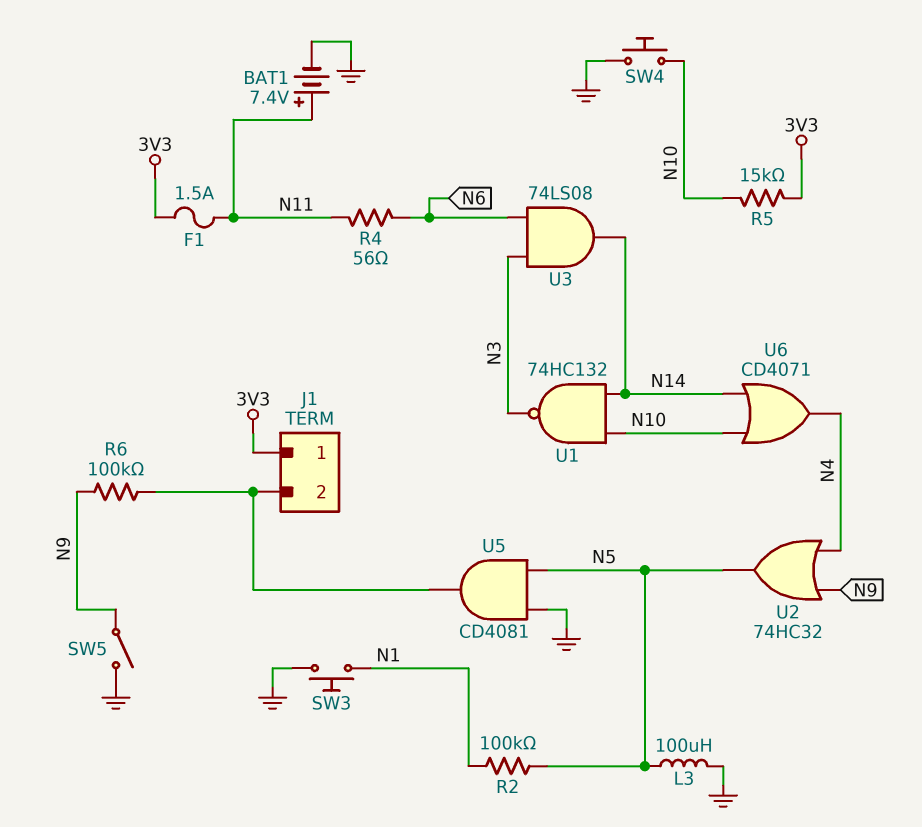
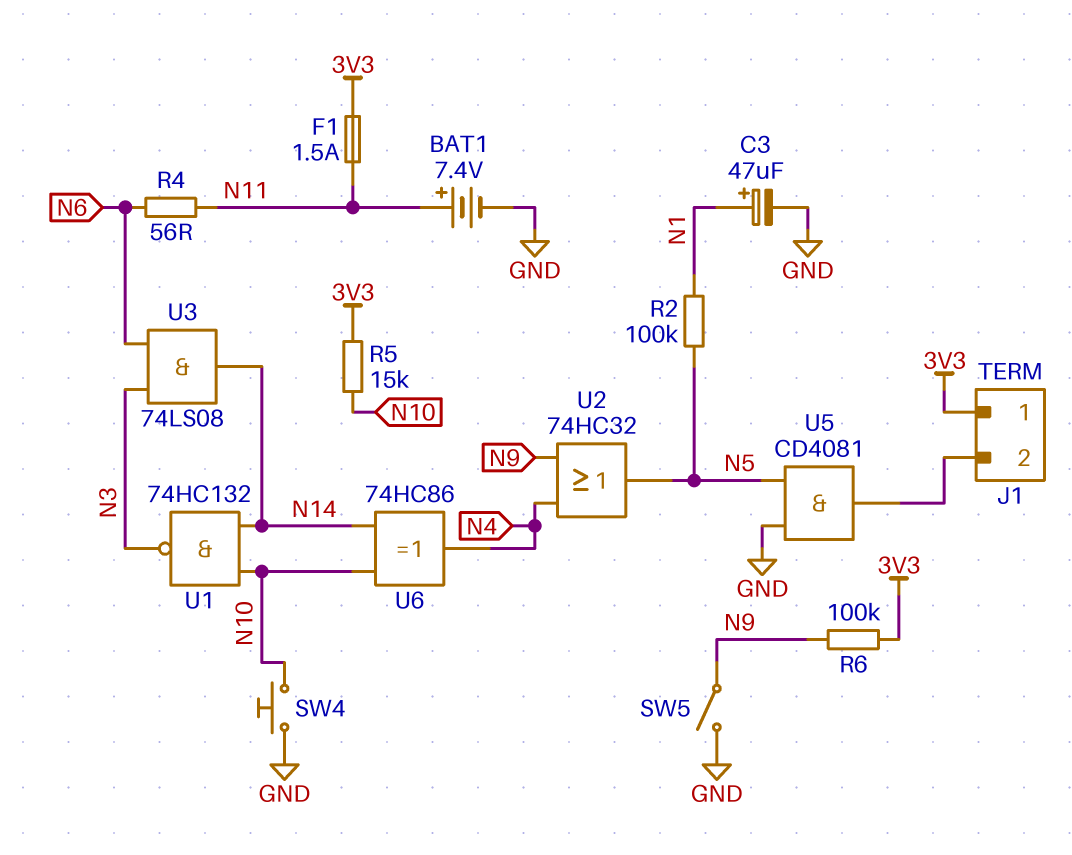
C3: none -> 47uF (plus N1, minus GND)
L3: 100uH (GND, N5) -> none
R6: 100k (J1/2, N9) -> 100k (3V3, N9)
SW3: button (GND, N1) -> none
U6: OR CD4071 (in N10, in N14, out N4) -> XOR 74HC86 (in N10, in N14, out N4)

